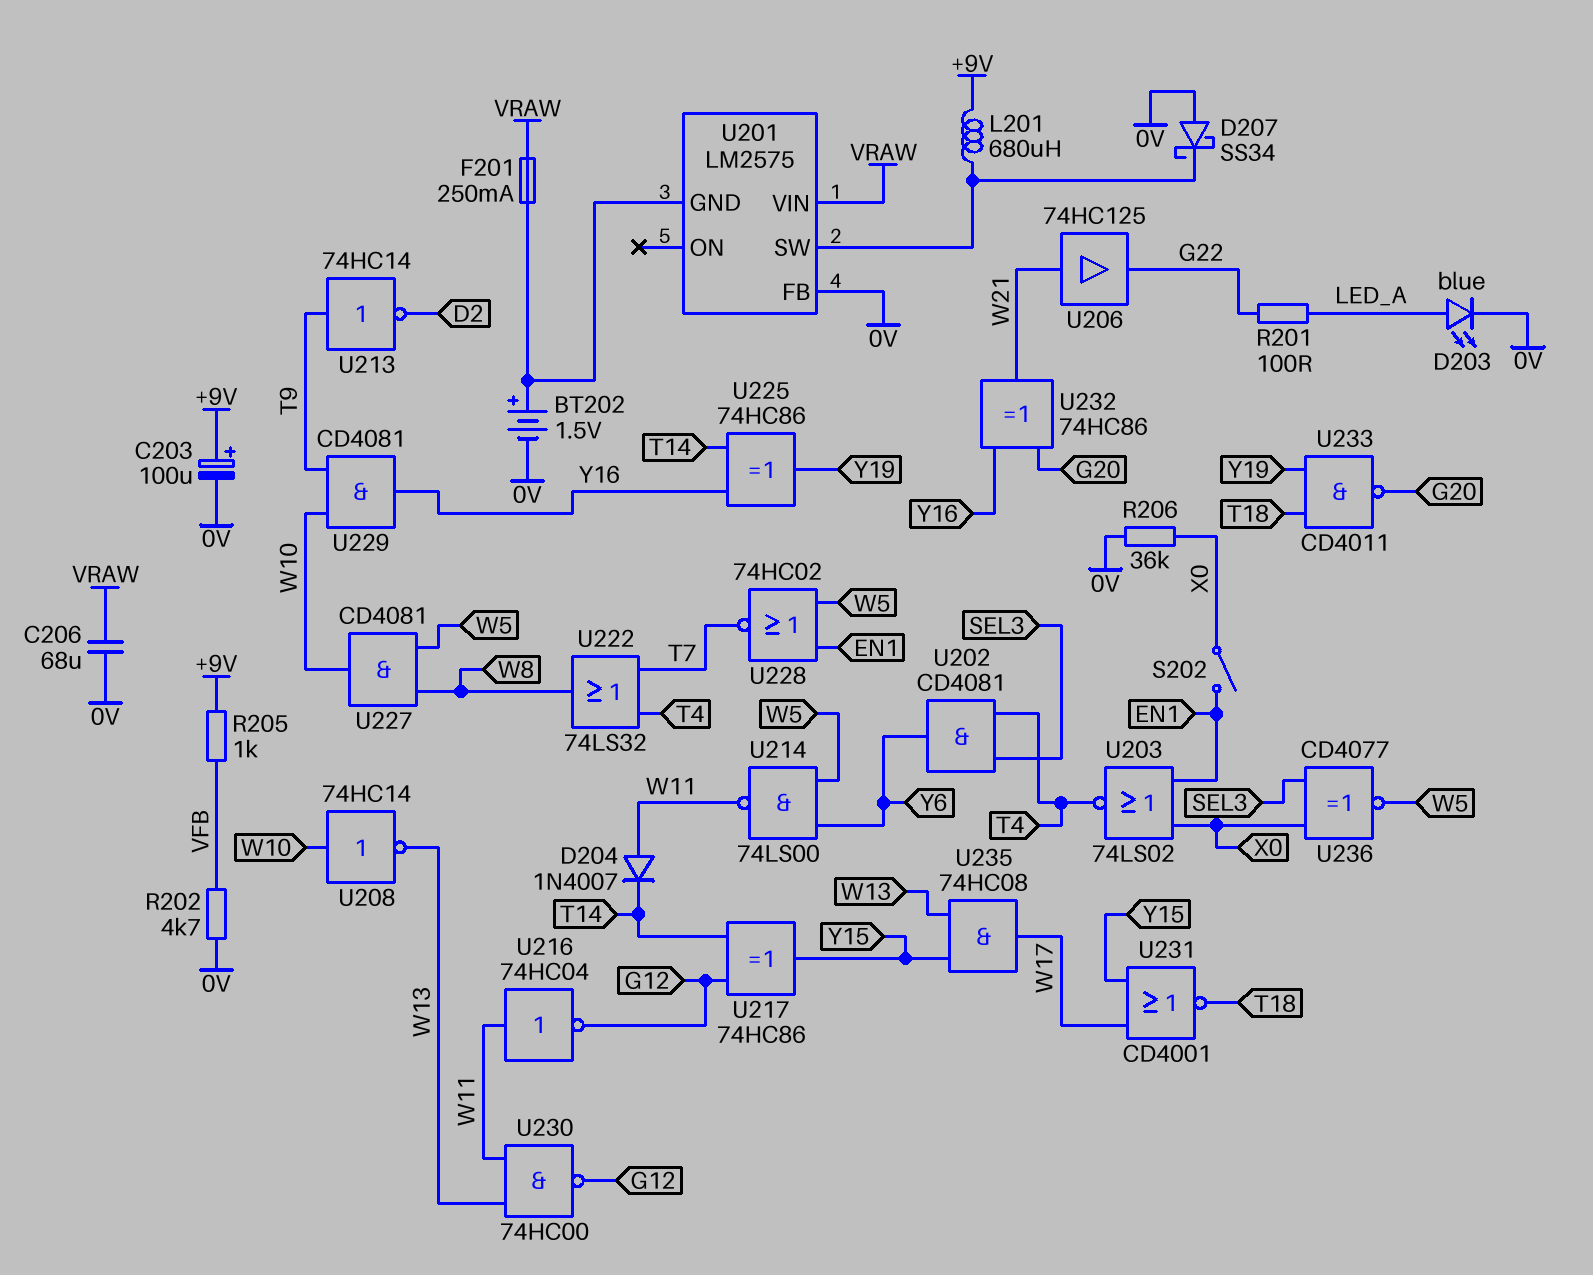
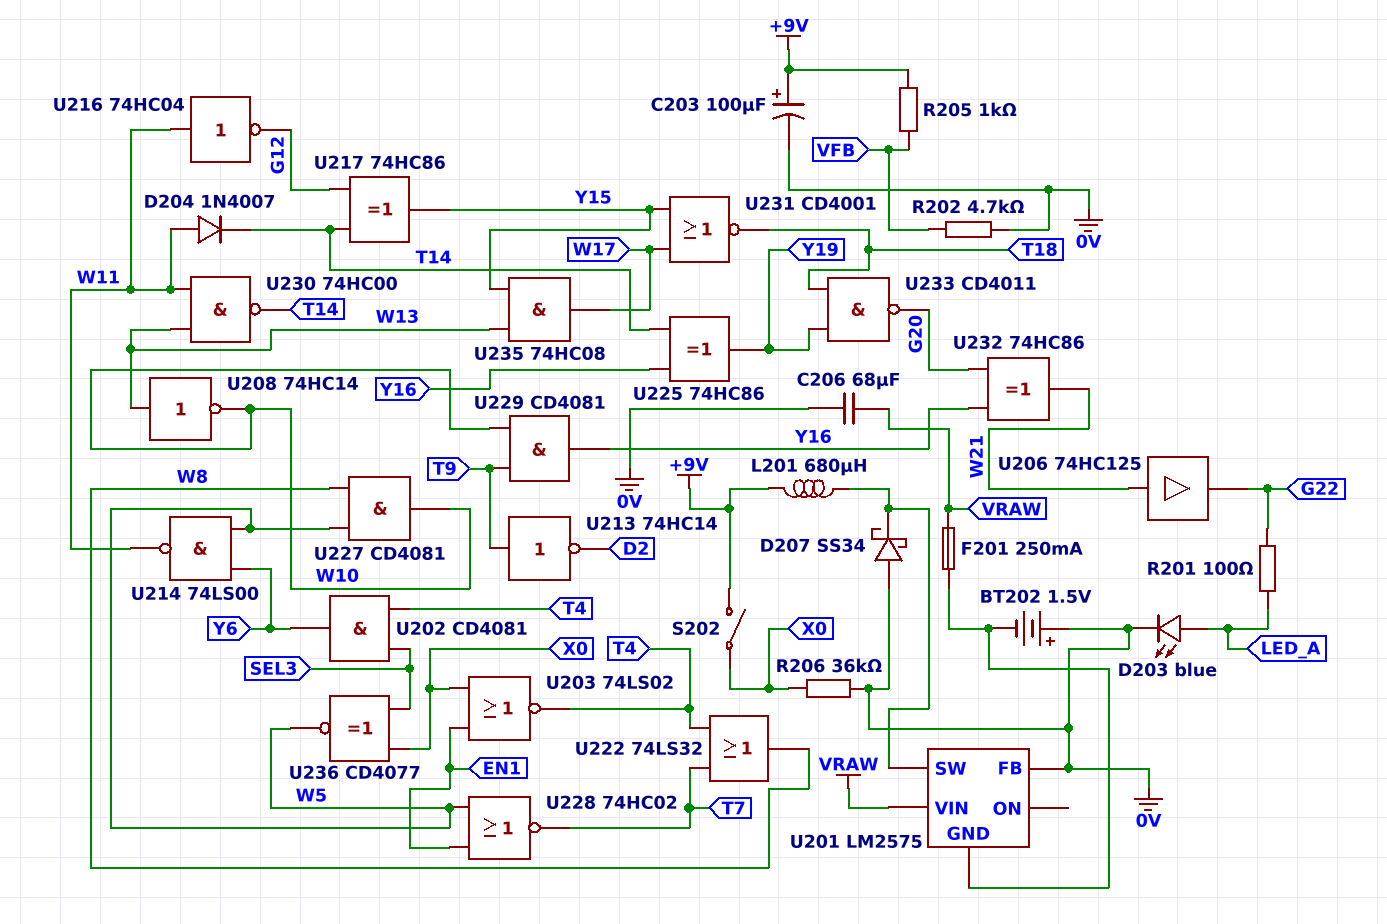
BT202: 1.5V (plus U201/GND, minus 0V) -> 1.5V (plus 0V, minus U201/GND)
S202: switch (EN1, X0) -> switch (+9V, X0)
U208: NOT 74HC14 (in W10, out W13) -> NOT 74HC14 (in W13, out W10)
U230: NAND 74HC00 (in W11, in W13, out G12) -> NAND 74HC00 (in W11, in W13, out T14)

